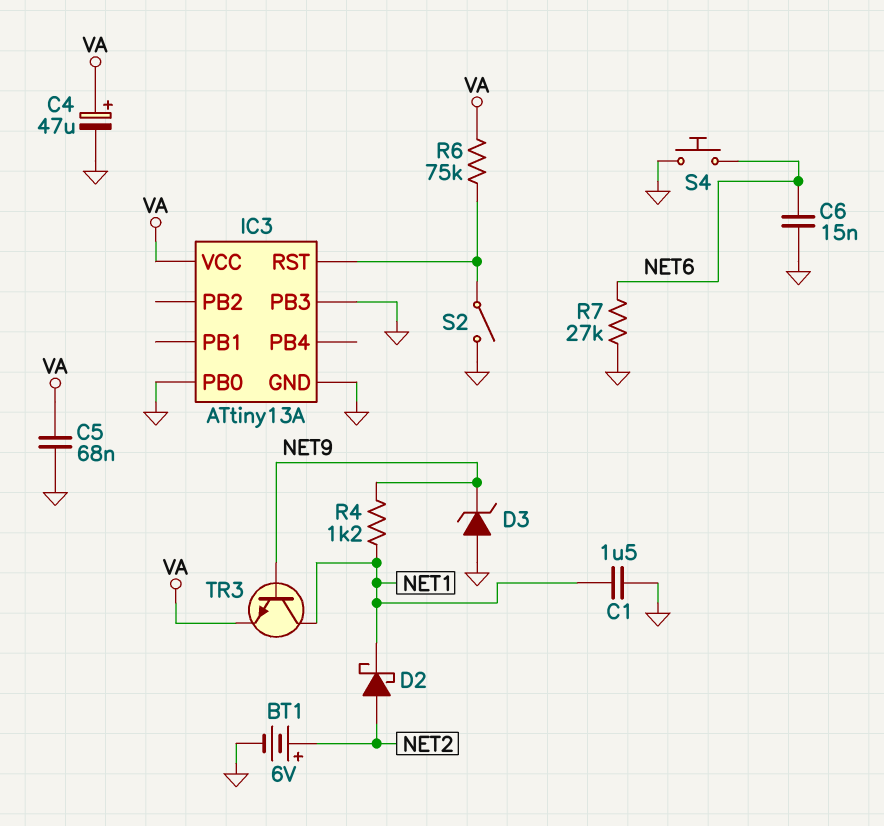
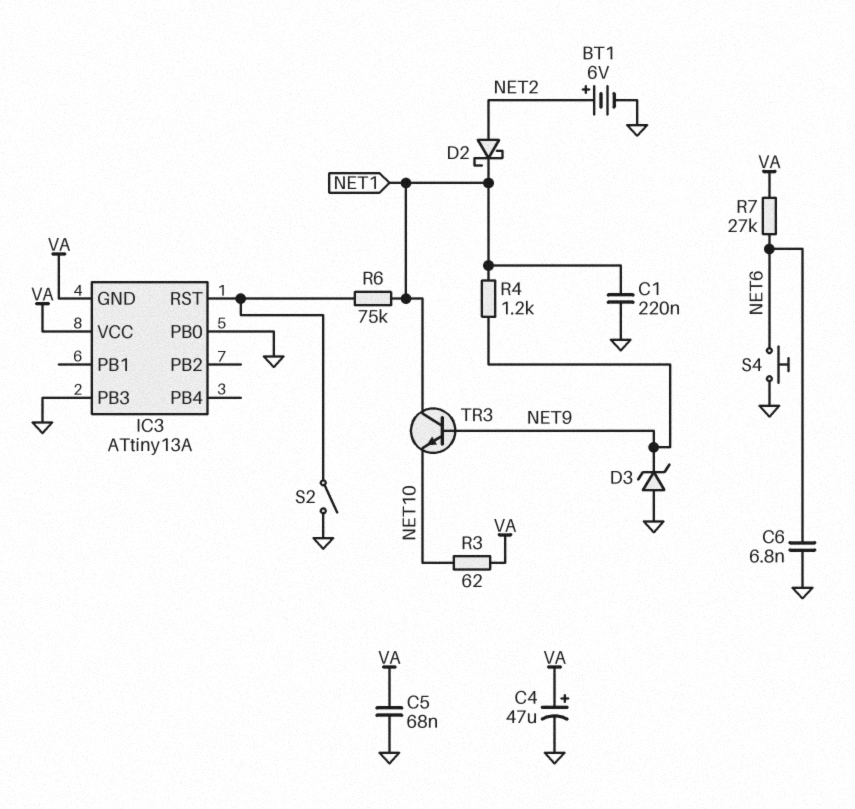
C1: 1.5uF (GND, NET1) -> 220nF (GND, NET1)
C6: 15nF (GND, NET6) -> 6.8nF (GND, NET6)
IC3 pin GND: GND -> VA
R3: none -> 62 (NET10, VA)
R6: 75k (IC3/RST, VA) -> 75k (IC3/RST, NET1)
R7: 27k (GND, NET6) -> 27k (NET6, VA)
TR3: NPN (B NET9, C NET1, E VA) -> NPN (B NET9, C NET1, E NET10)

